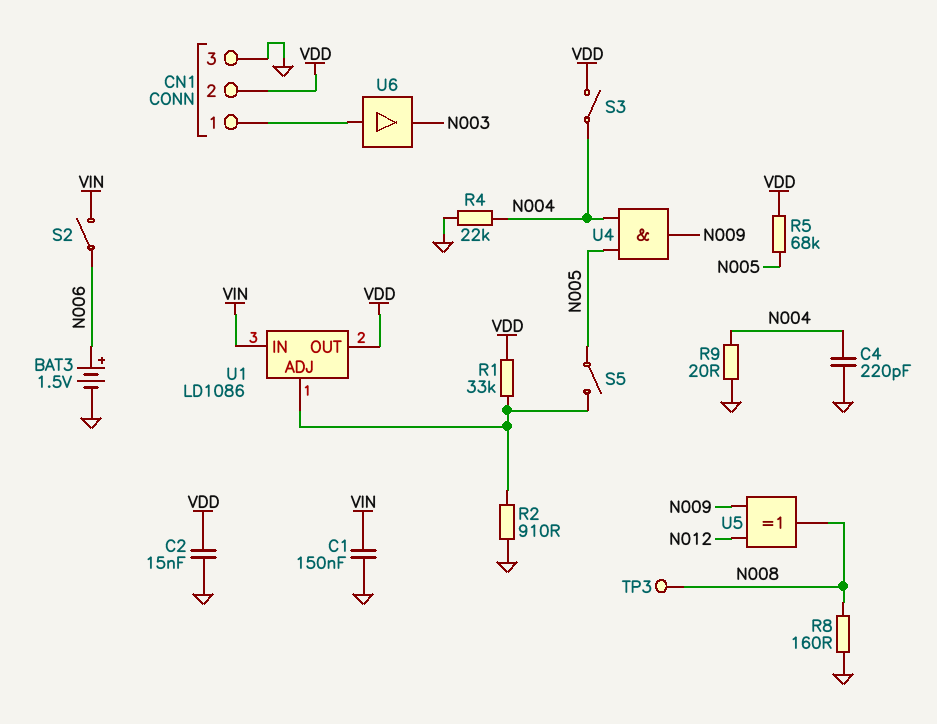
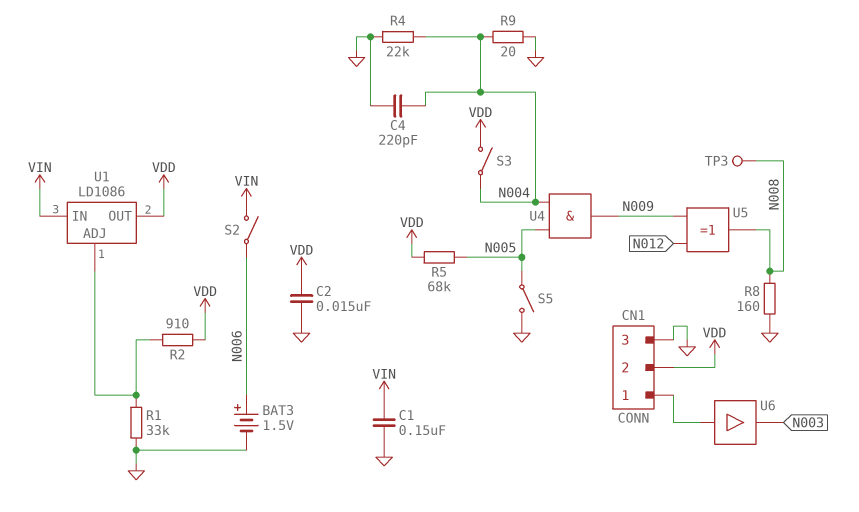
R1: 33k (U1/ADJ, VDD) -> 33k (GND, U1/ADJ)
R2: 910 (GND, U1/ADJ) -> 910 (U1/ADJ, VDD)
S5: switch (N005, U1/ADJ) -> switch (GND, N005)

